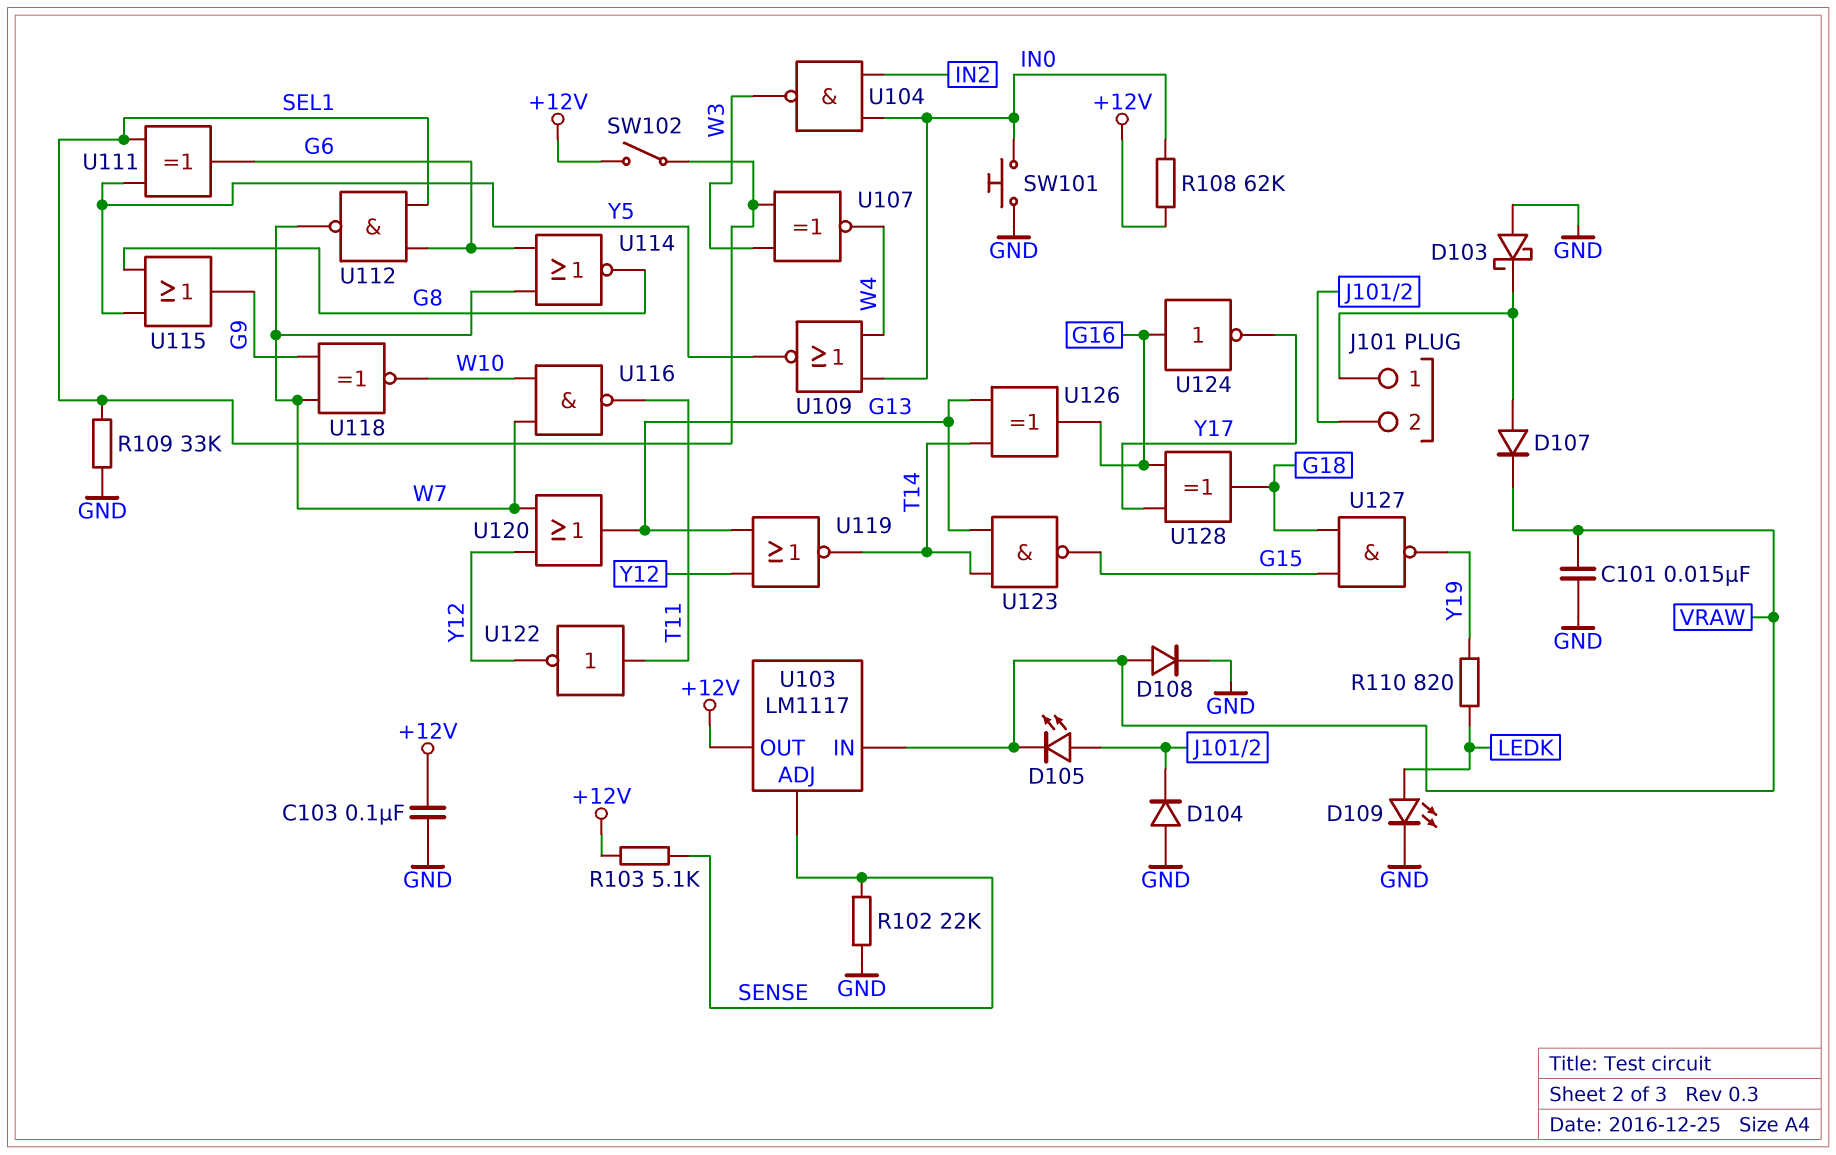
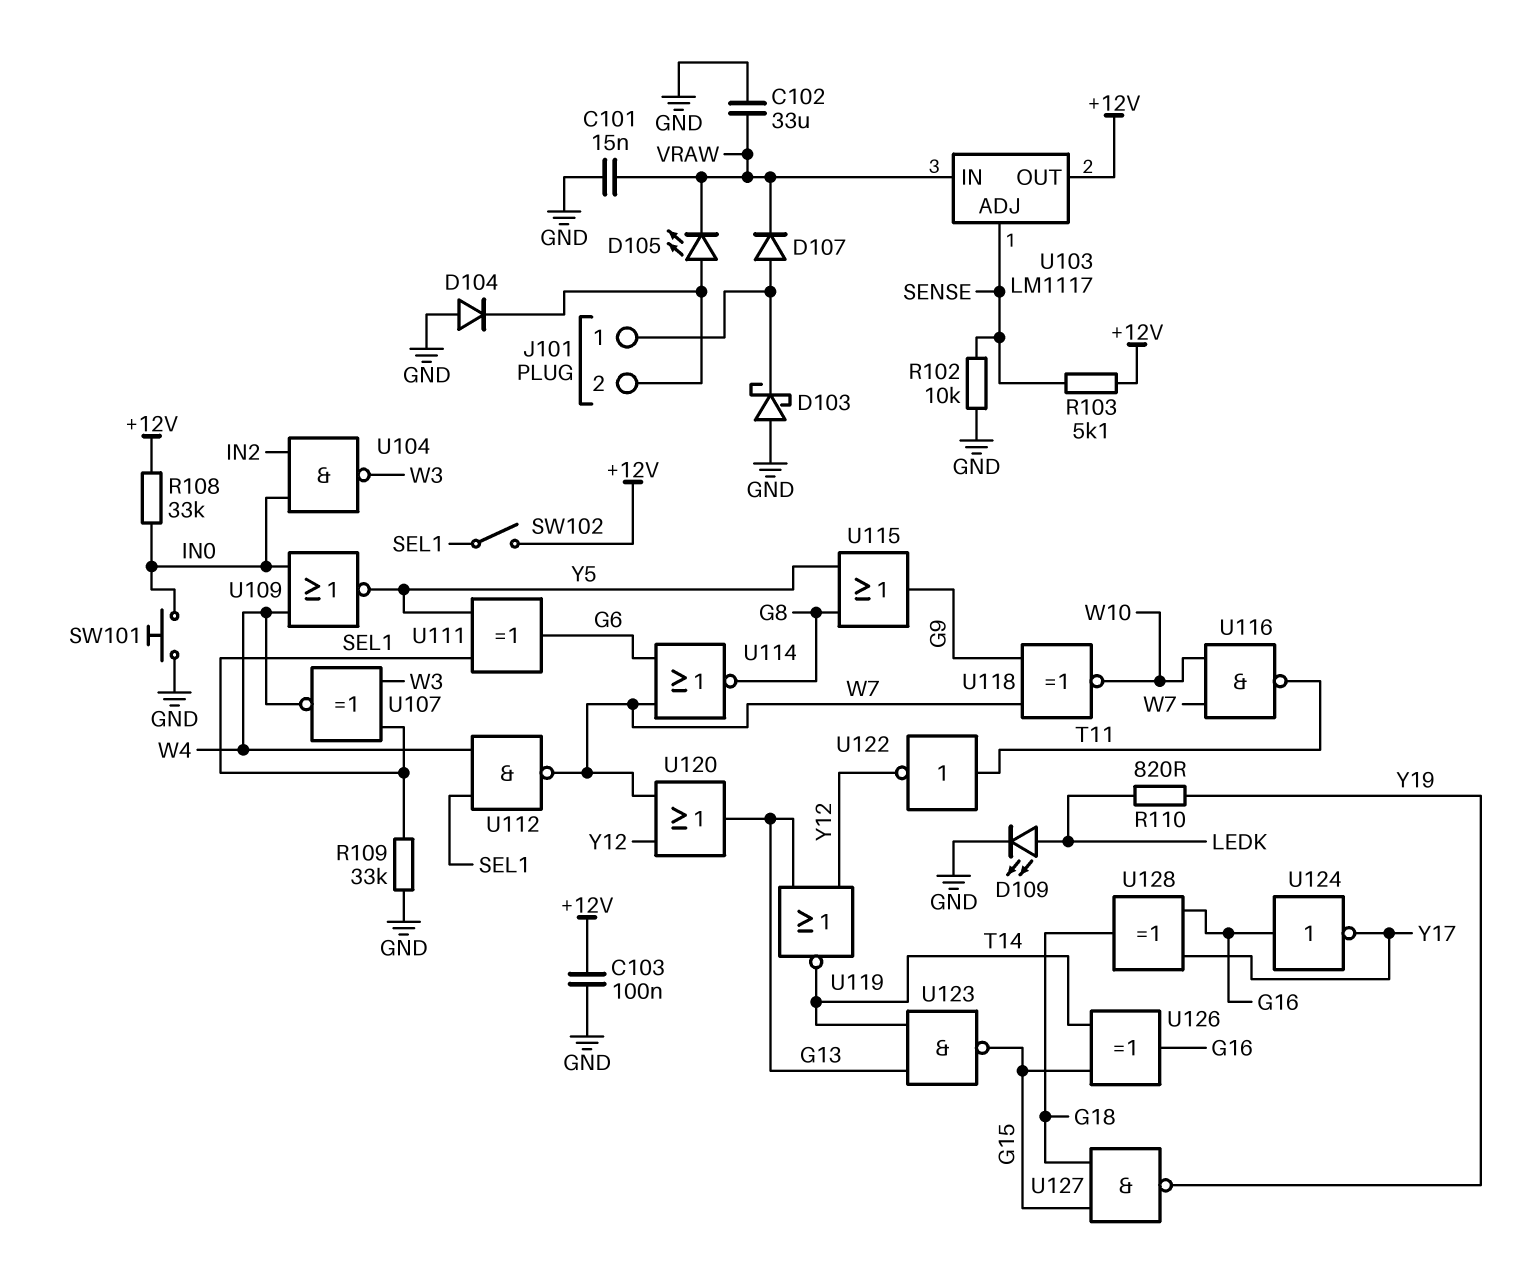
C102: none -> 33uF (GND, VRAW)
D108: diode (A VRAW, K GND) -> none
R102: 22k (GND, SENSE) -> 10k (GND, SENSE)
R108: 62k (+12V, IN0) -> 33k (+12V, IN0)
U112: NAND (in G6, in SEL1, out W7) -> NAND (in SEL1, in W4, out W7)
U126: XOR (in G13, in T14, out G16) -> XOR (in G15, in T14, out G16)

